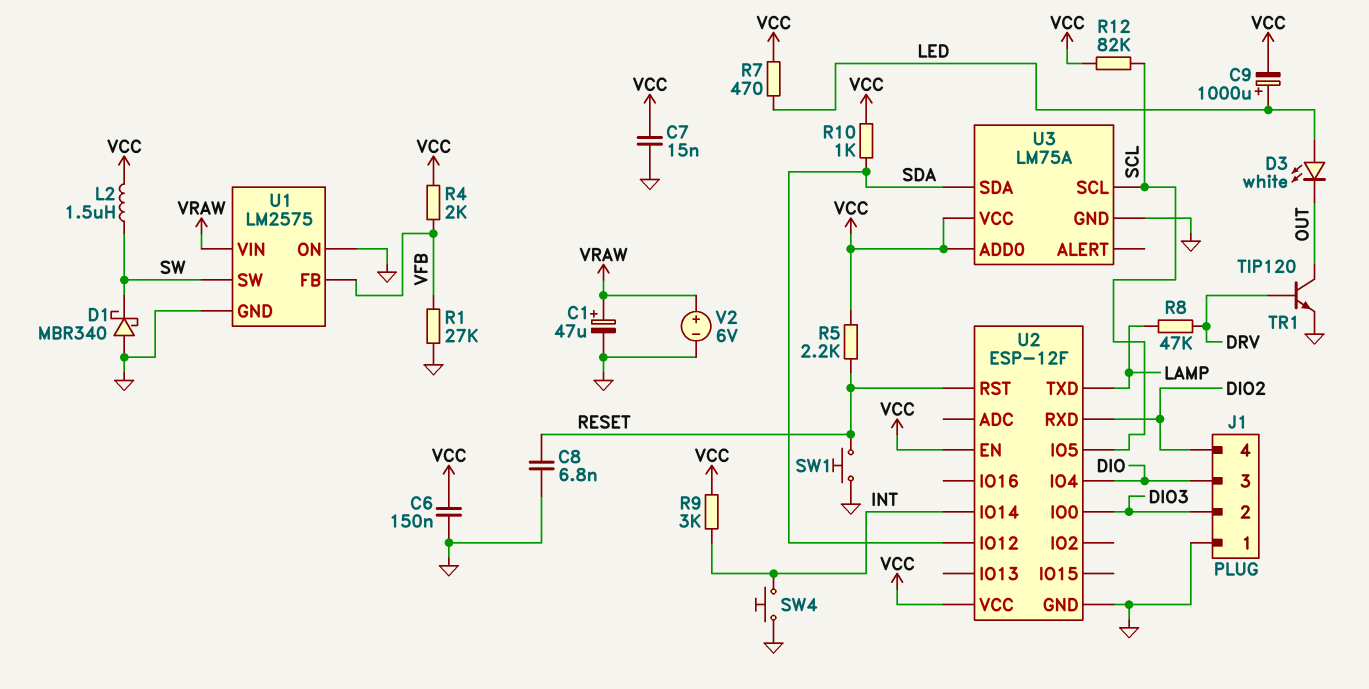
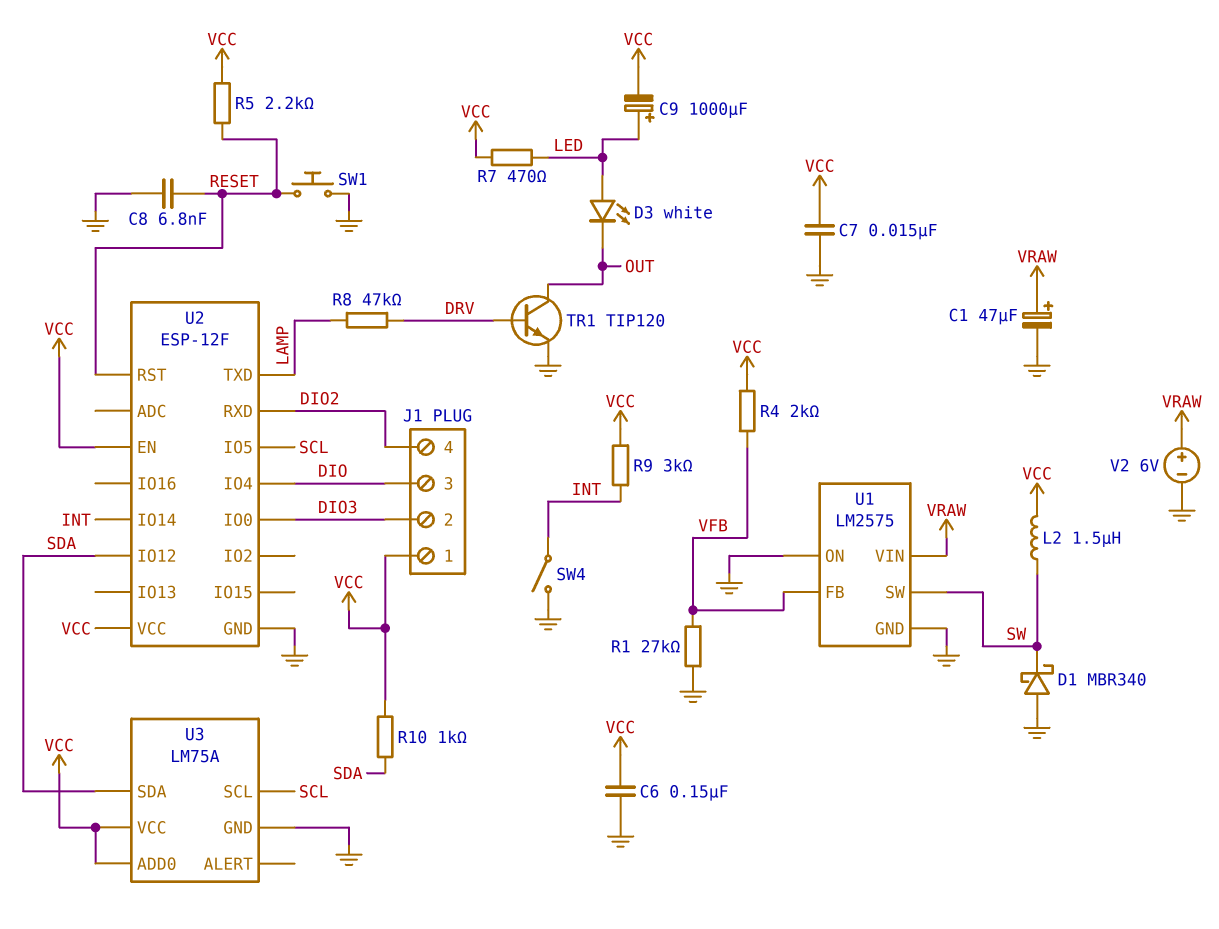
J1 pin 1: GND -> VCC
R12: 82k (SCL, VCC) -> none
SW4: button (GND, INT) -> switch (GND, INT)

